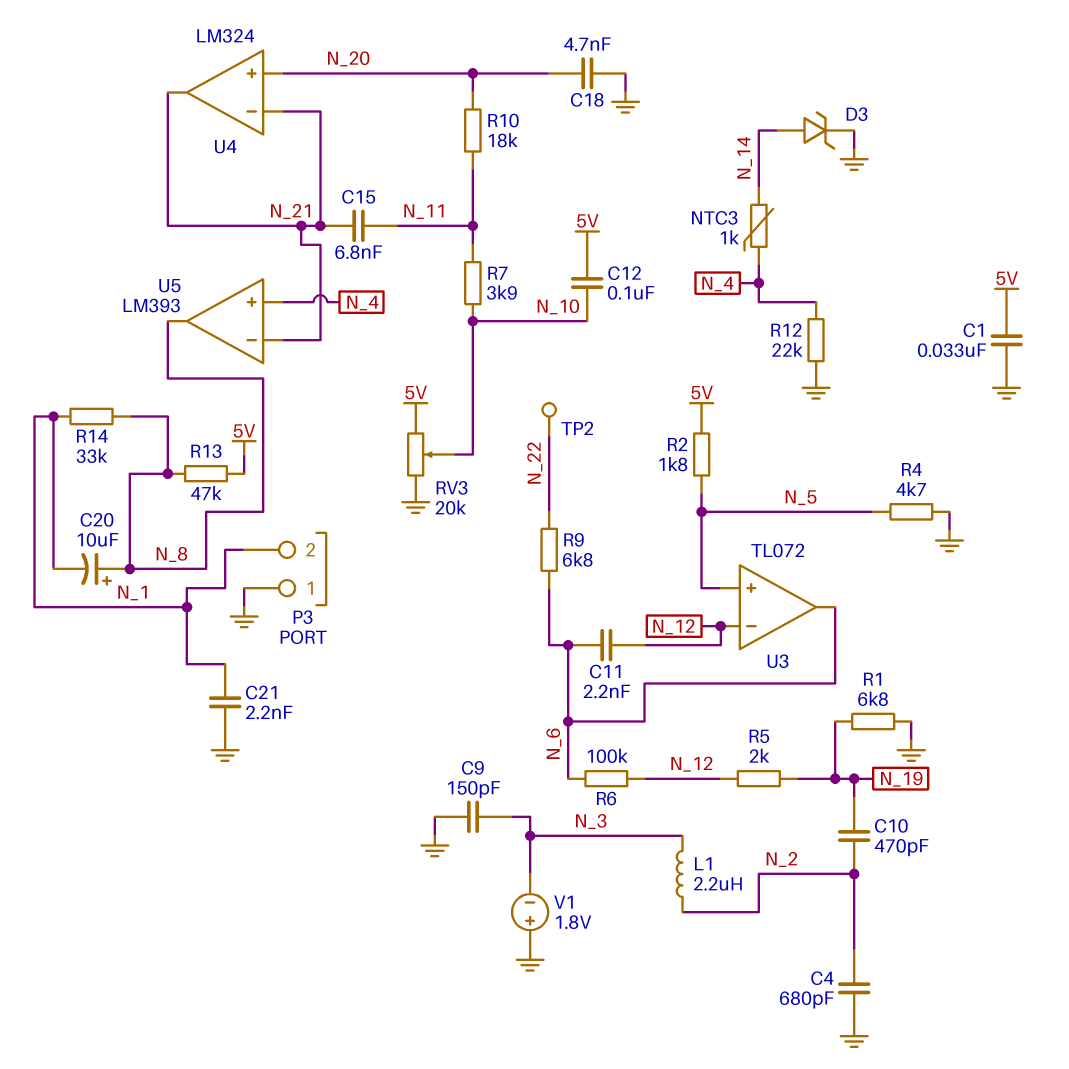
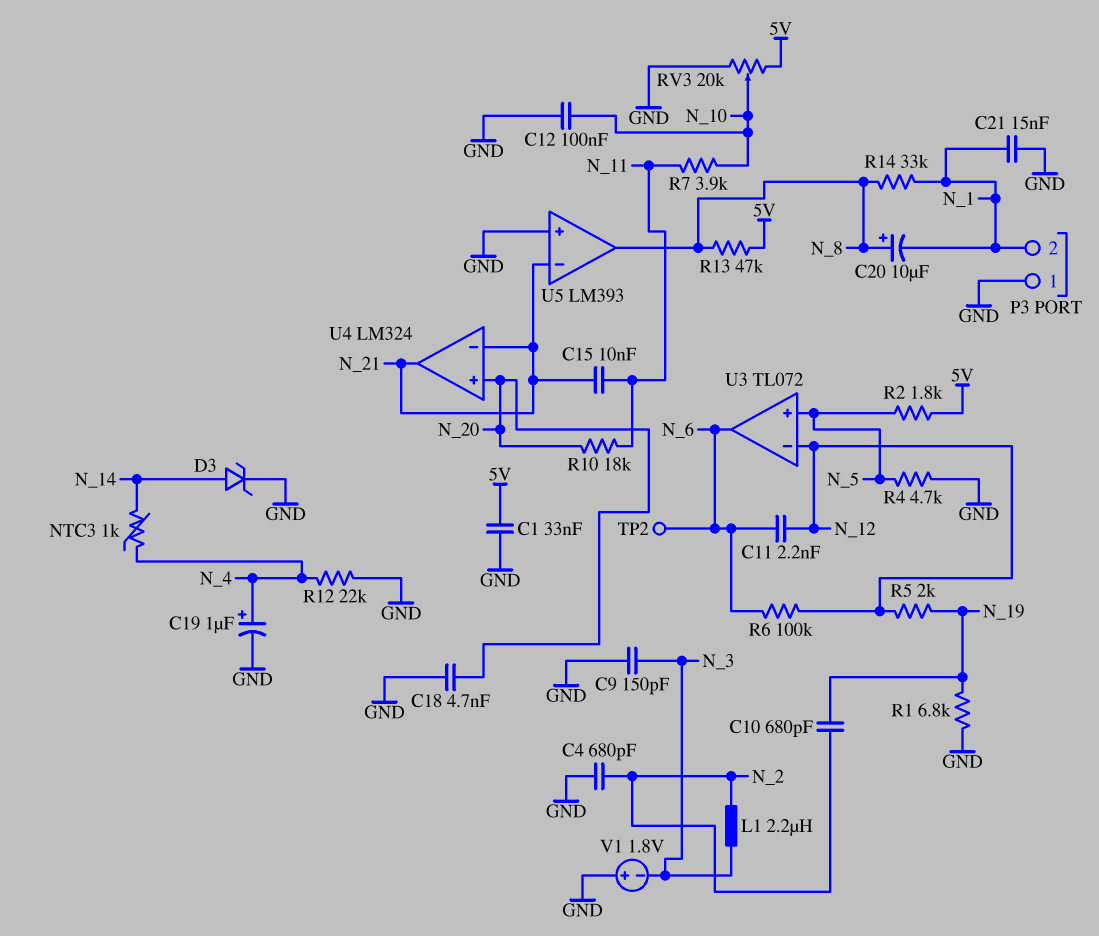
C10: 470pF (N_2, N_19) -> 680pF (N_2, N_19)
C12: 100nF (5V, N_10) -> 100nF (GND, N_10)
C15: 6.8nF (N_11, N_21) -> 10nF (N_11, N_21)
C19: none -> 1uF (plus N_4, minus GND)
C21: 2.2nF (GND, N_1) -> 15nF (GND, N_1)
R9: 6.8k (N_6, N_22) -> none
TP2: test point (N_22) -> test point (N_6)
U5 pin in+: N_4 -> GND

